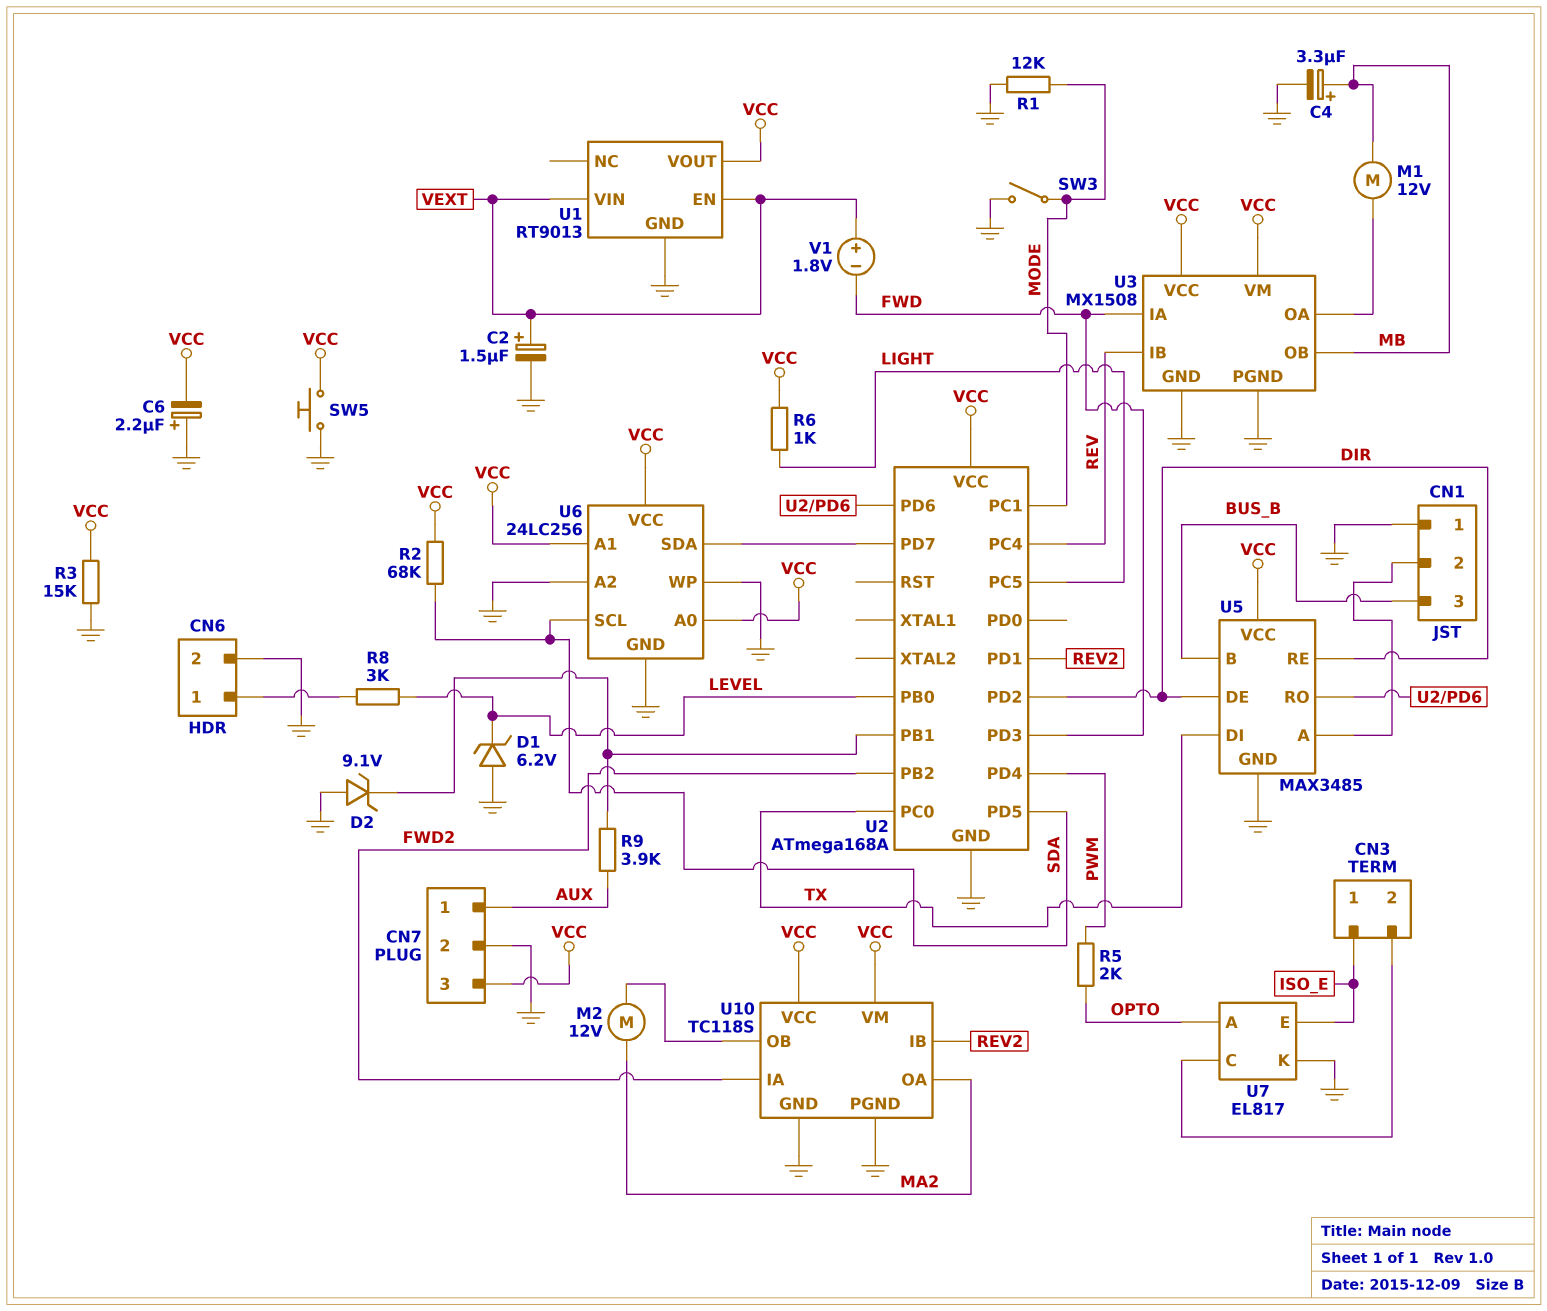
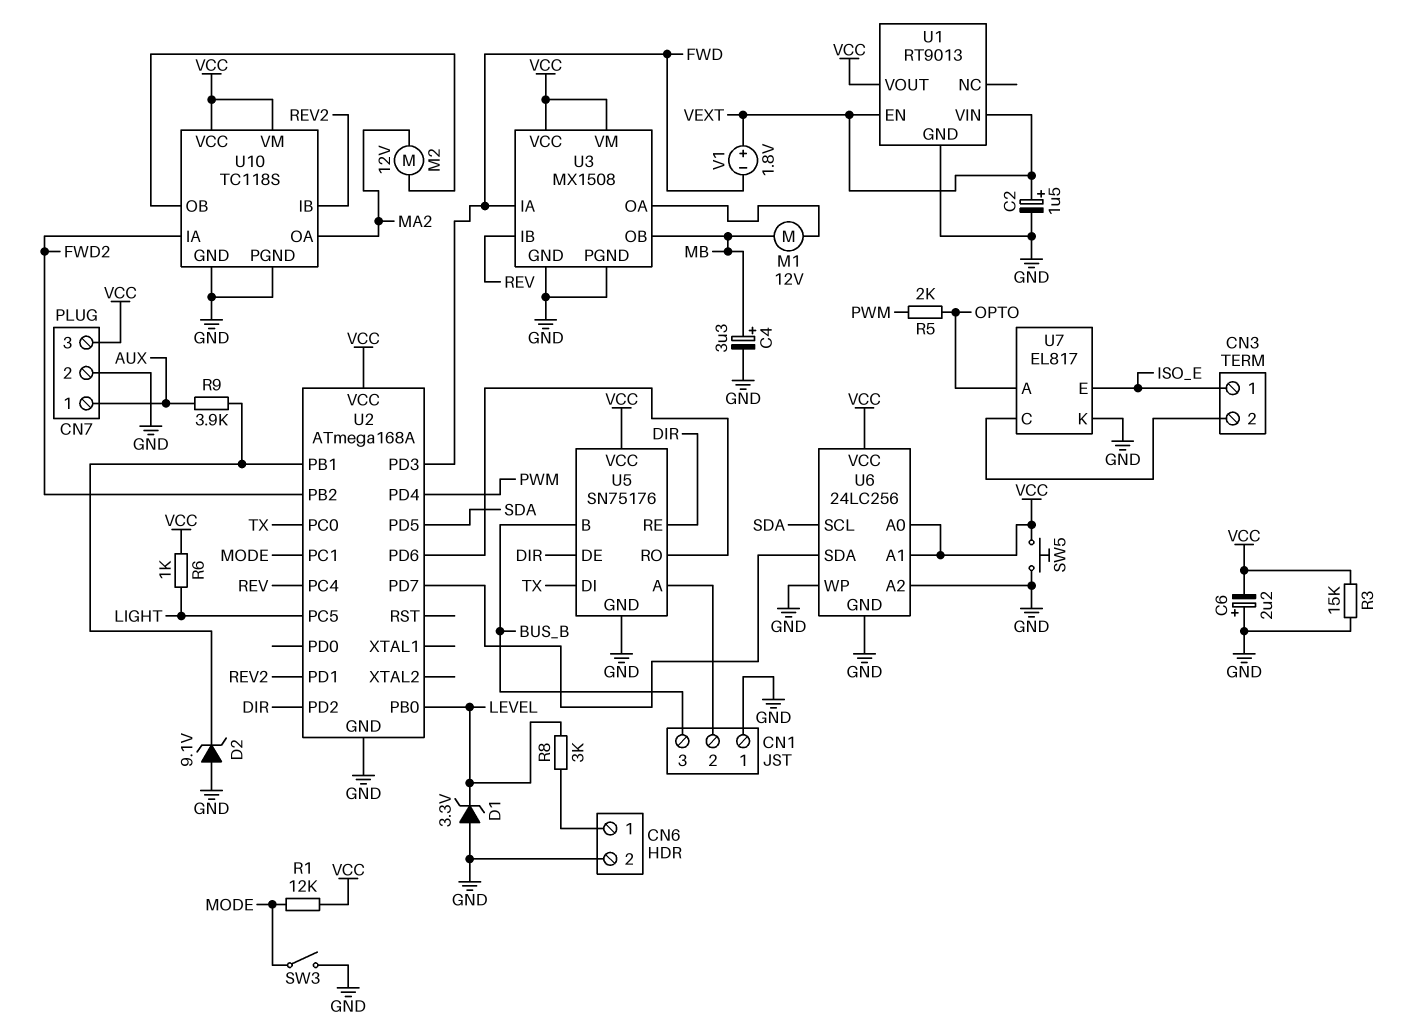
D1: zener 6.2V (A GND, K LEVEL) -> zener 3.3V (A GND, K LEVEL)
R1: 12k (GND, MODE) -> 12k (MODE, VCC)
R2: 68k (SDA, VCC) -> none
U5: MAX3485 -> SN75176

